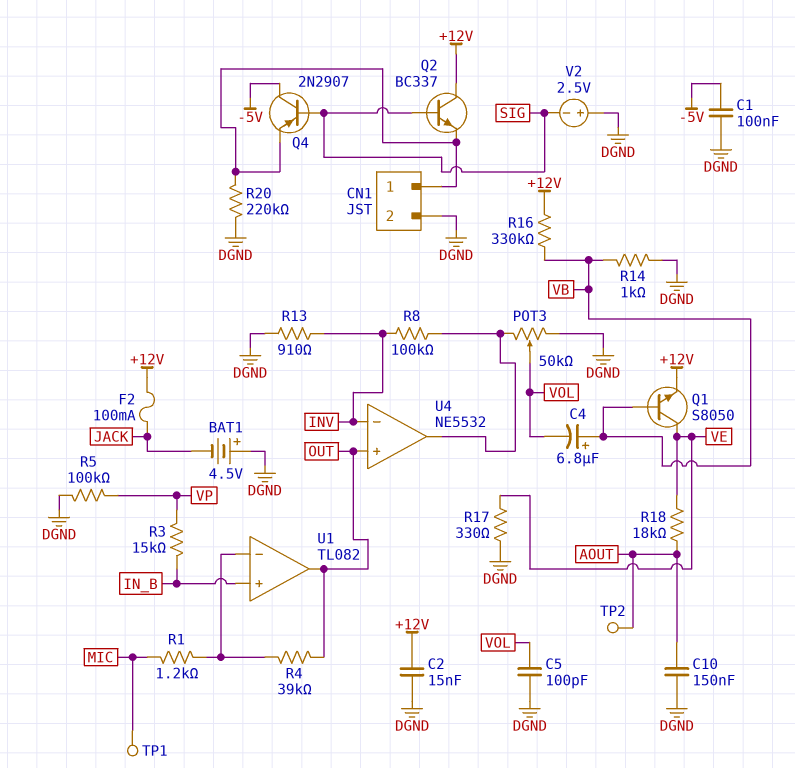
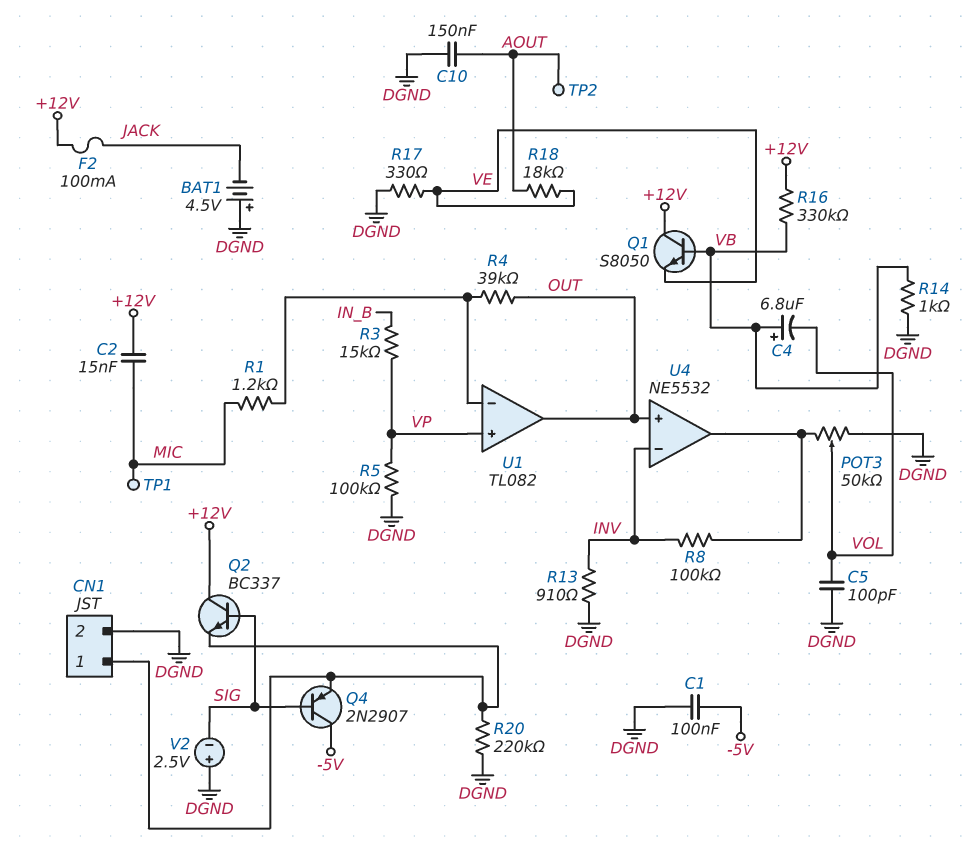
C2: 15nF (+12V, DGND) -> 15nF (+12V, MIC)
Q1: NPN S8050 (B VB, C VE, E +12V) -> NPN S8050 (B VB, C +12V, E VE)
U1 pin in+: IN_B -> VP

